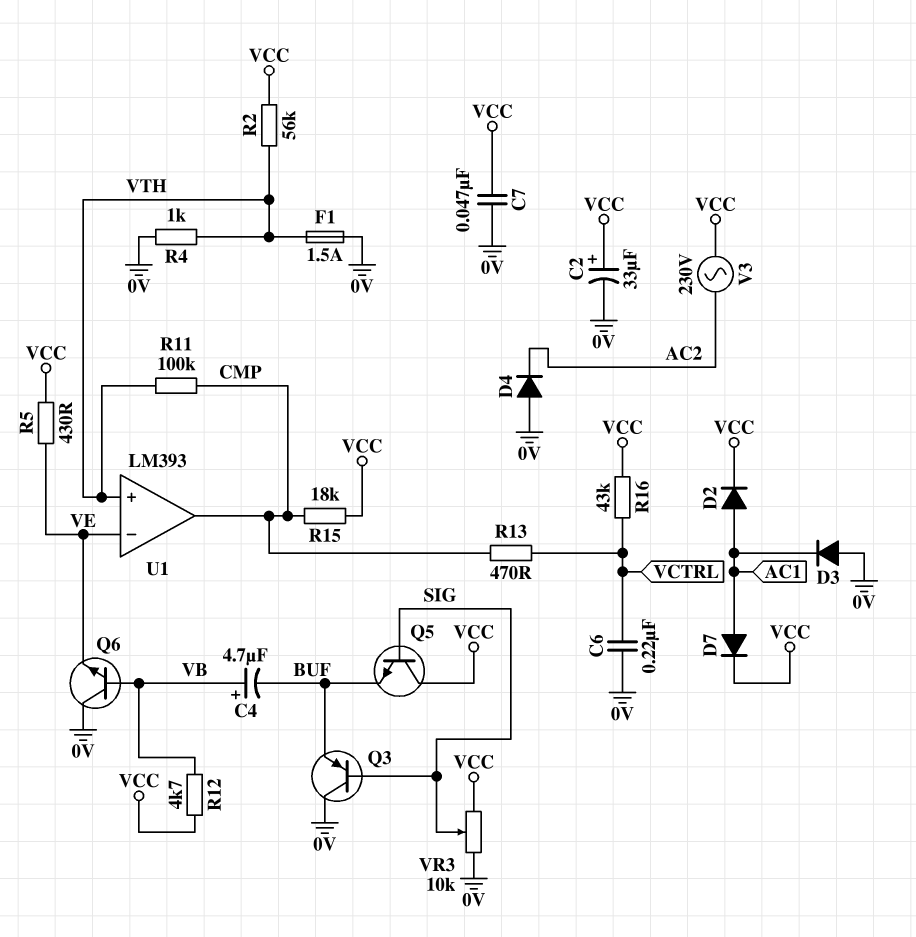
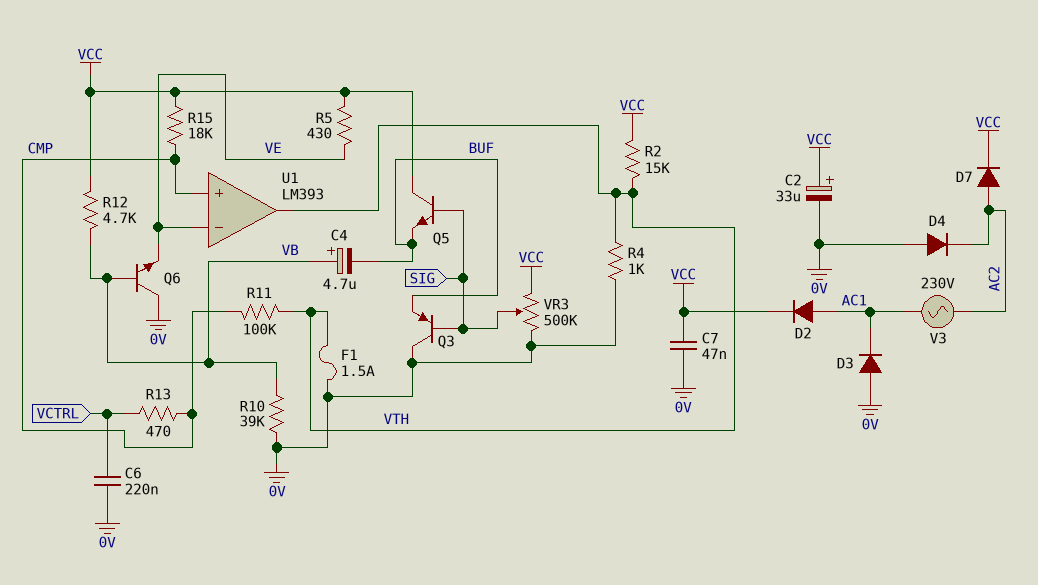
D7: diode (A AC1, K VCC) -> diode (A AC2, K VCC)
R2: 56k (VCC, VTH) -> 15k (VCC, VTH)
R10: none -> 39k (0V, VB)
R16: 43k (VCC, VCTRL) -> none
U1 pin in+: VTH -> CMP
U1 pin out: CMP -> VTH
V3: AC 230V (AC2, VCC) -> AC 230V (AC1, AC2)
VR3: 10k (0V, VCC, wiper SIG) -> 500k (0V, VCC, wiper SIG)

